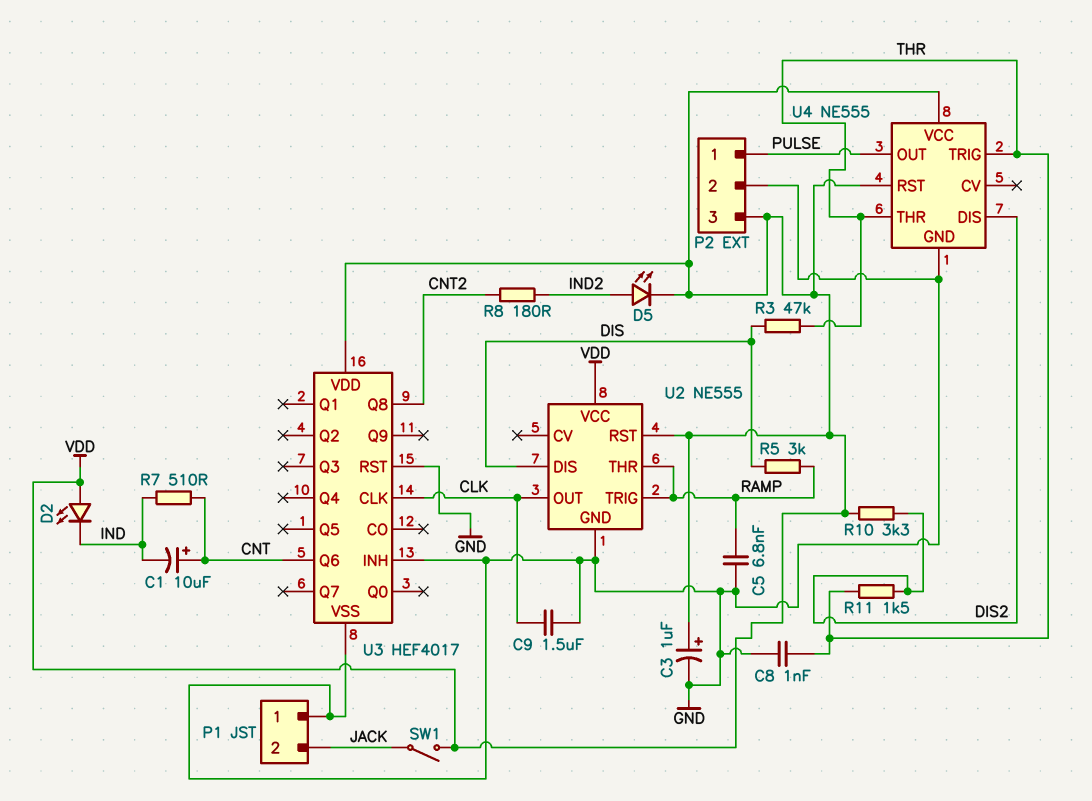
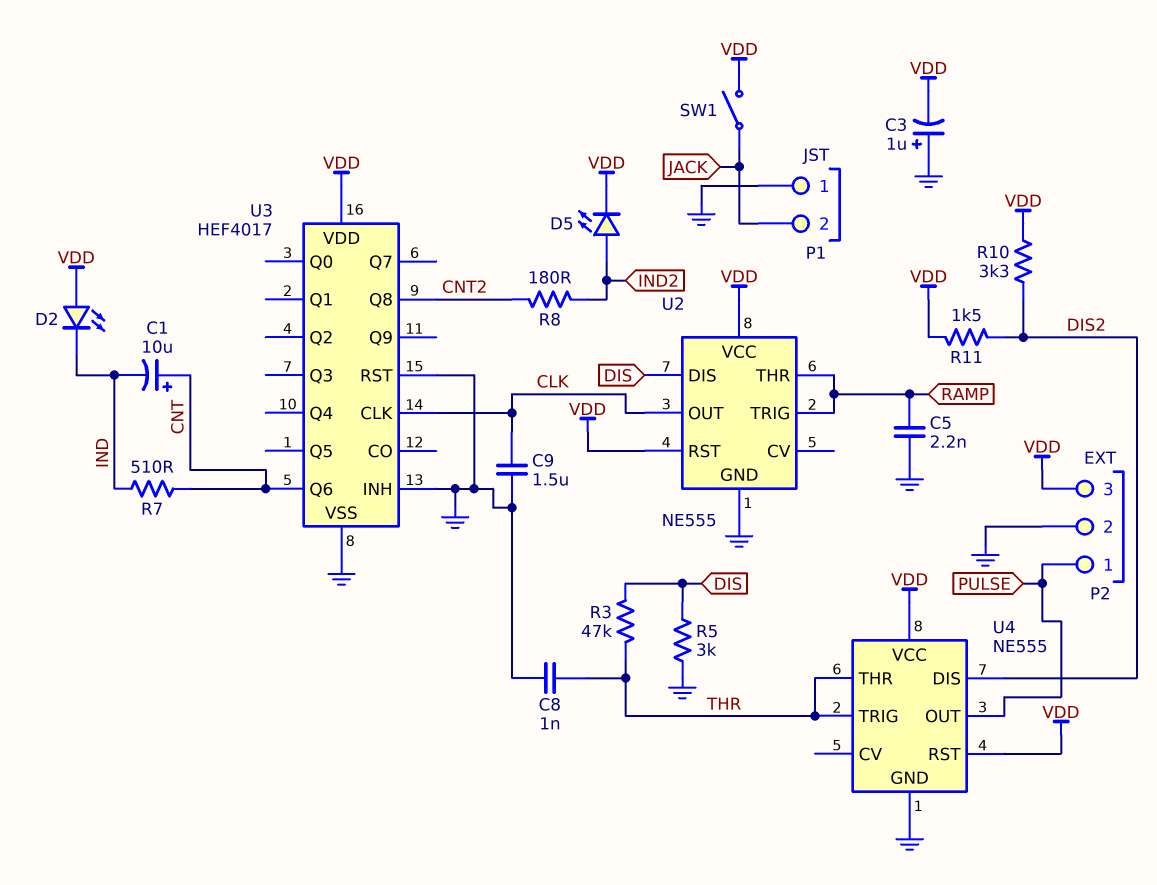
C3: 1uF (plus VDD, minus GND) -> 1uF (plus GND, minus VDD)
C5: 6.8nF (GND, RAMP) -> 2.2nF (GND, RAMP)
R5: 3k (DIS, RAMP) -> 3k (DIS, GND)
R11: 1.5k (DIS2, THR) -> 1.5k (DIS2, VDD)

